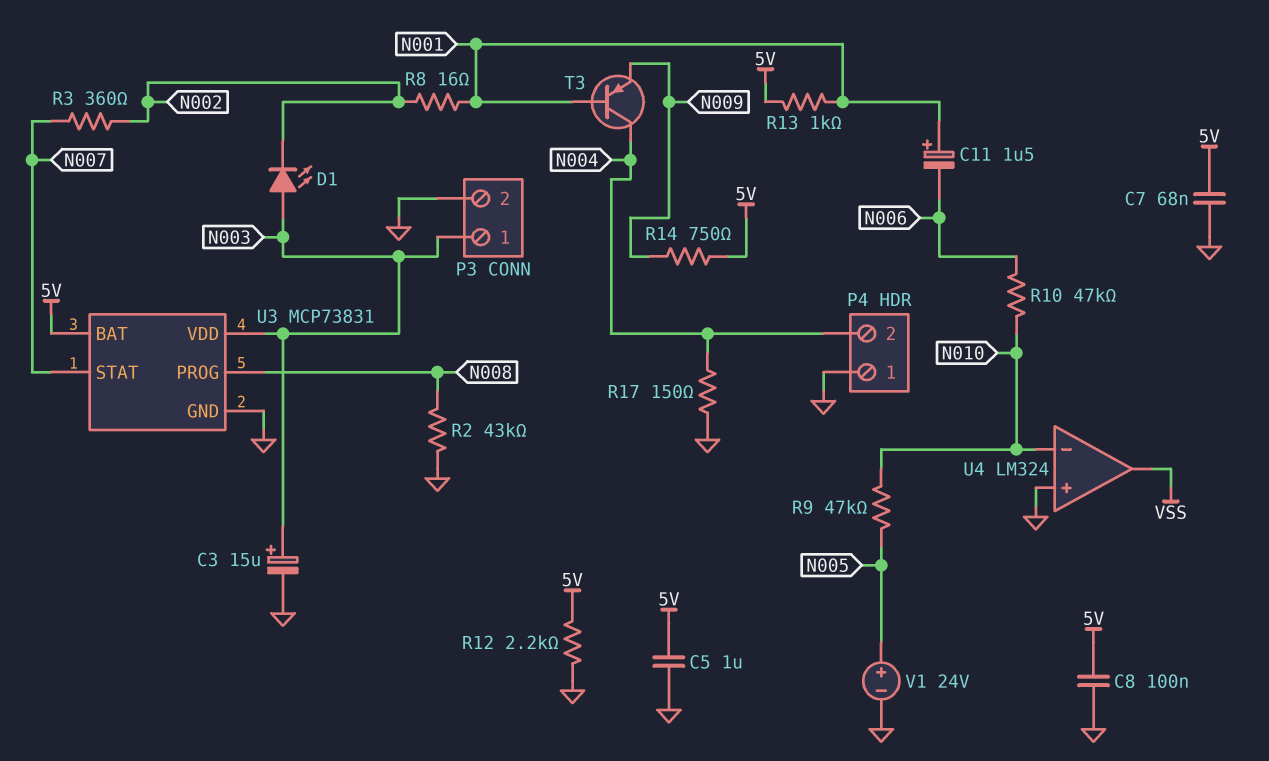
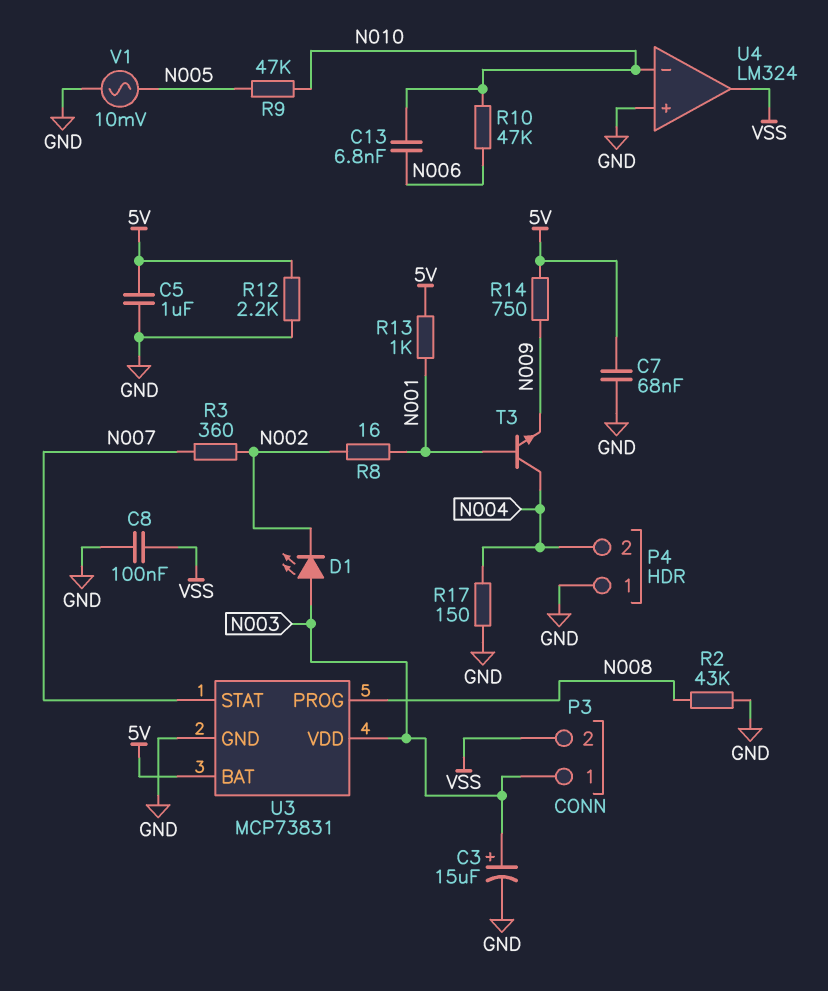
C8: 100nF (5V, GND) -> 100nF (GND, VSS)
C11: 1.5uF (plus N001, minus N006) -> none
C13: none -> 6.8nF (N006, N010)
P3 pin 2: GND -> VSS
T3: PNP (B N001, C N004, E N009) -> NPN (B N001, C N004, E N009)
V1: 24V (plus N005, minus GND) -> AC 10mV (GND, N005)

